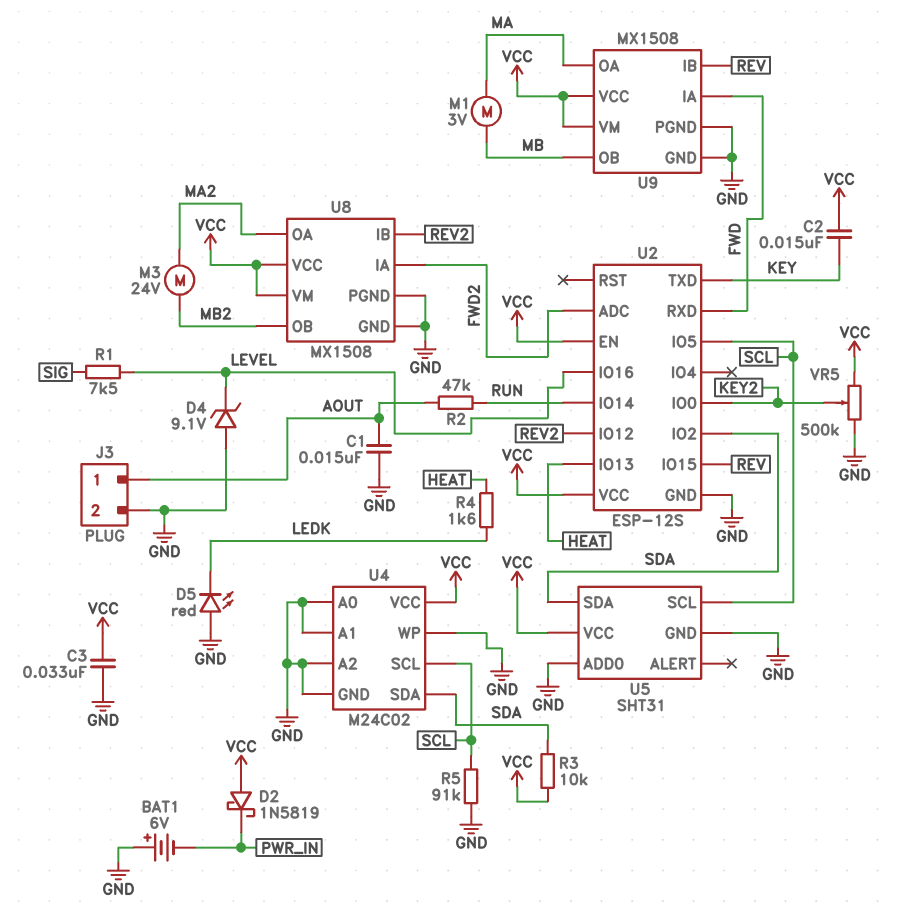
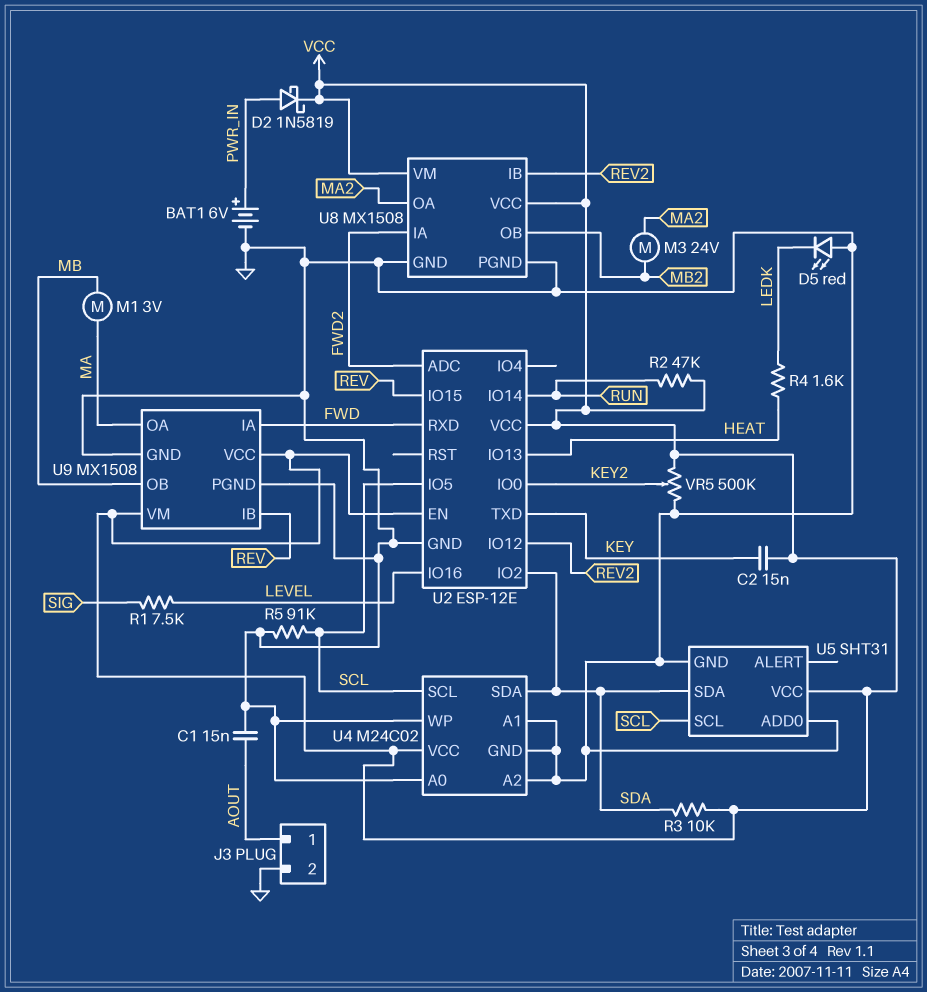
BAT1: 6V (plus GND, minus PWR_IN) -> 6V (plus PWR_IN, minus GND)
C3: 33nF (GND, VCC) -> none
D2: schottky 1N5819 (A VCC, K PWR_IN) -> schottky 1N5819 (A PWR_IN, K VCC)
D4: zener 9.1V (A GND, K LEVEL) -> none
R2: 47k (AOUT, RUN) -> 47k (RUN, VCC)
U2: ESP-12S -> ESP-12E

